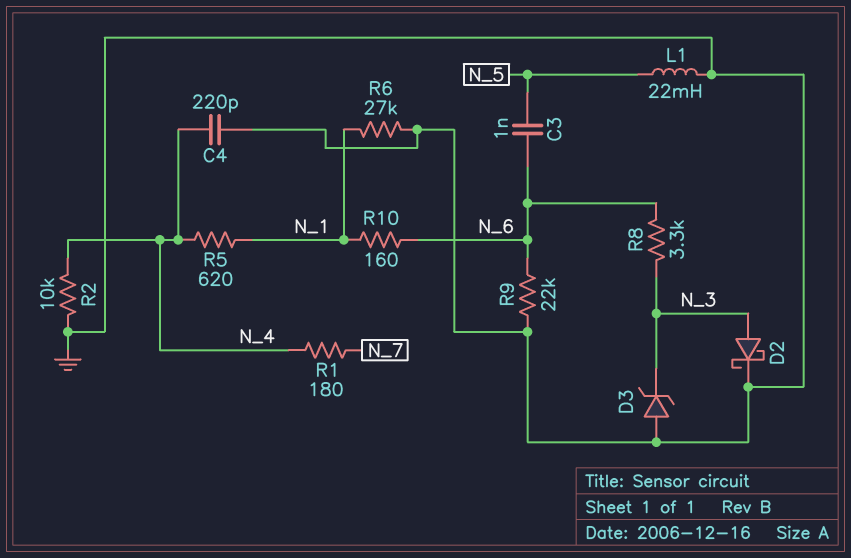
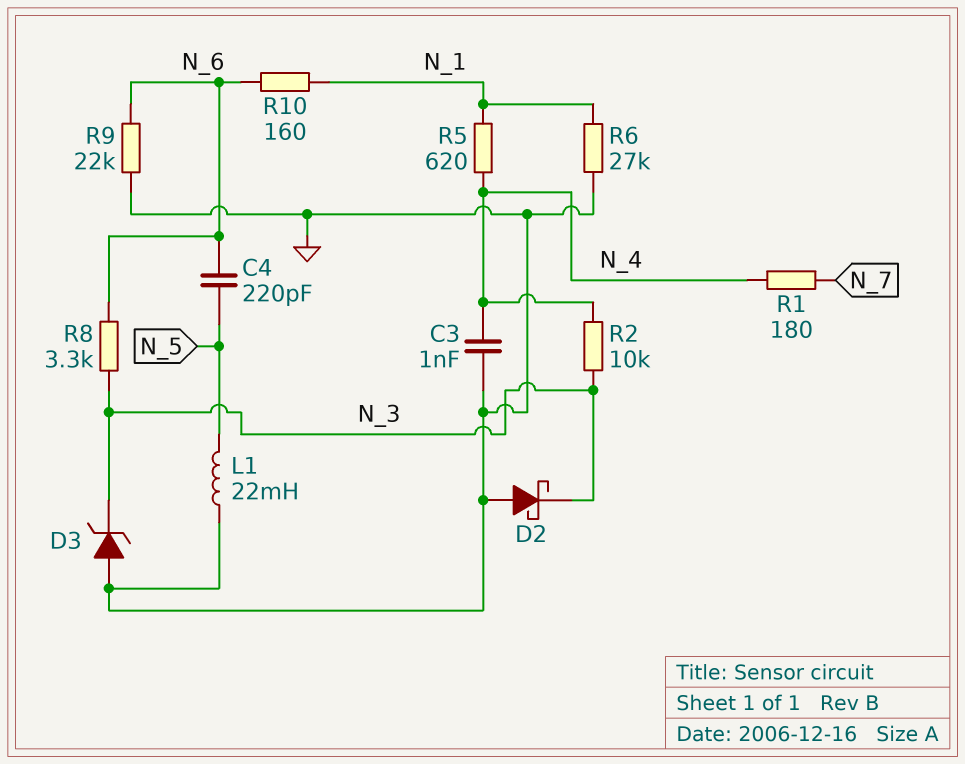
C3: 1nF (N_5, N_6) -> 1nF (GND, N_4)
C4: 220pF (GND, N_4) -> 220pF (N_5, N_6)
D2: schottky (A N_3, K GND) -> schottky (A GND, K N_3)
R2: 10k (GND, N_4) -> 10k (N_3, N_4)

